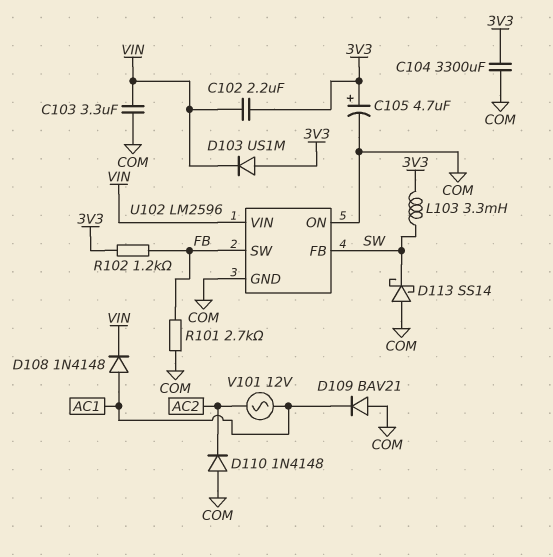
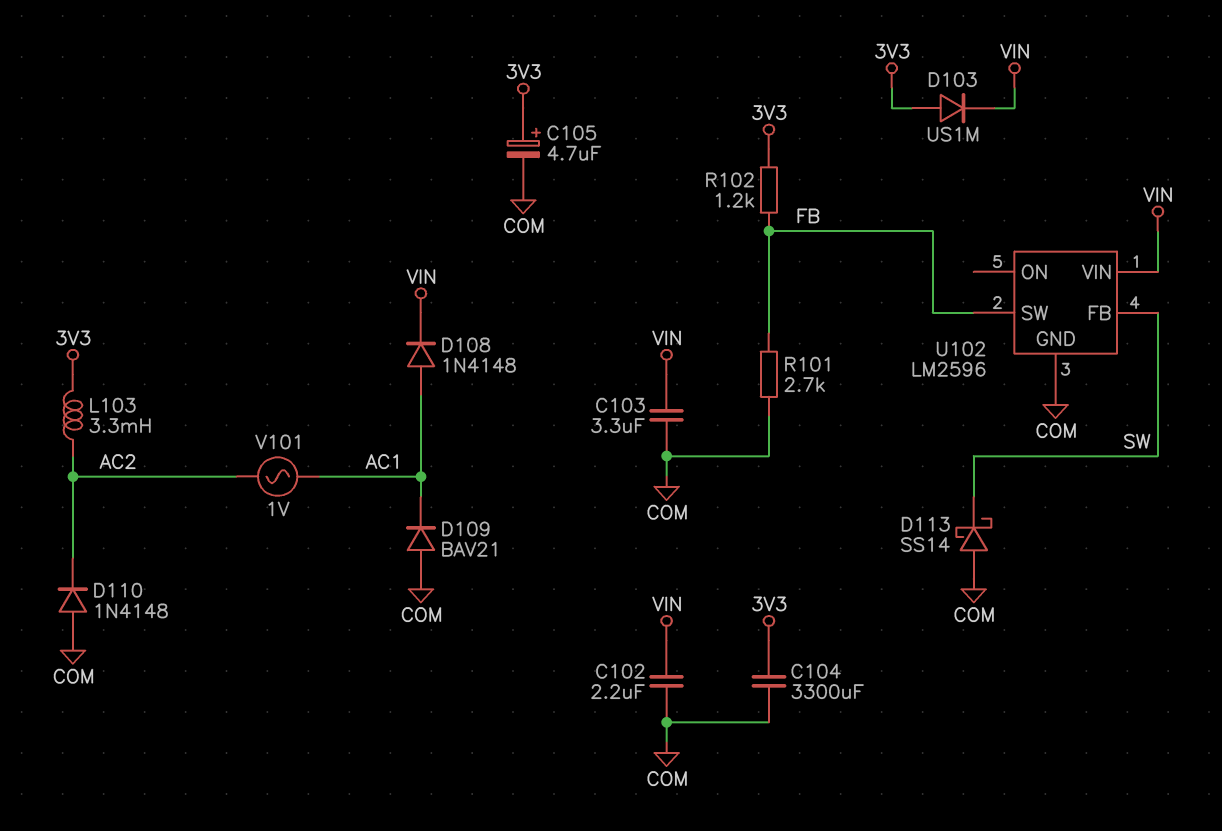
C102: 2.2uF (3V3, VIN) -> 2.2uF (COM, VIN)
L103: 3.3mH (3V3, SW) -> 3.3mH (3V3, AC2)
U102 pin ON: COM -> none
V101: AC 12V (AC1, AC2) -> AC 1V (AC1, AC2)

